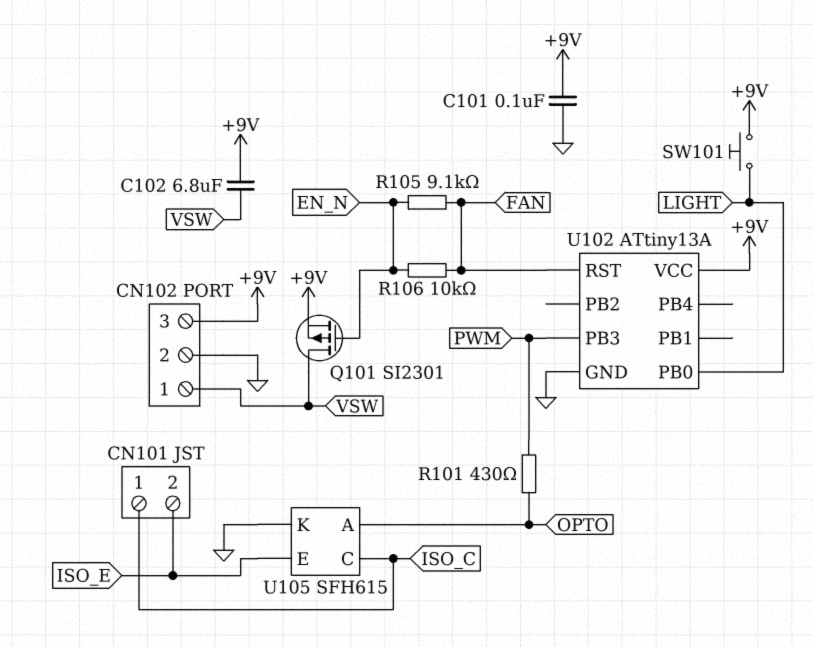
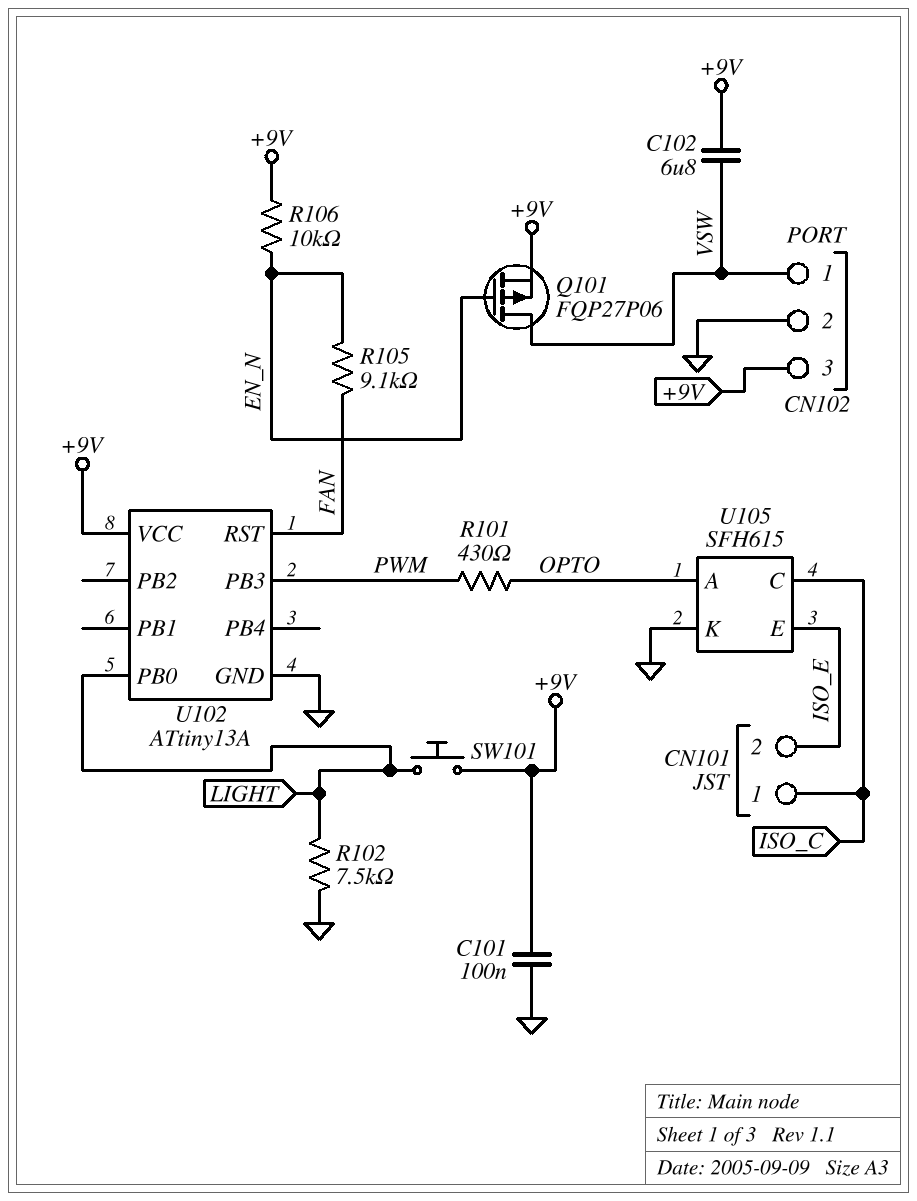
Q101: PMOS SI2301 (G EN_N, D VSW, S +9V) -> PMOS FQP27P06 (G EN_N, D VSW, S +9V)
R102: none -> 7.5k (GND, LIGHT)
R106: 10k (EN_N, FAN) -> 10k (+9V, EN_N)

